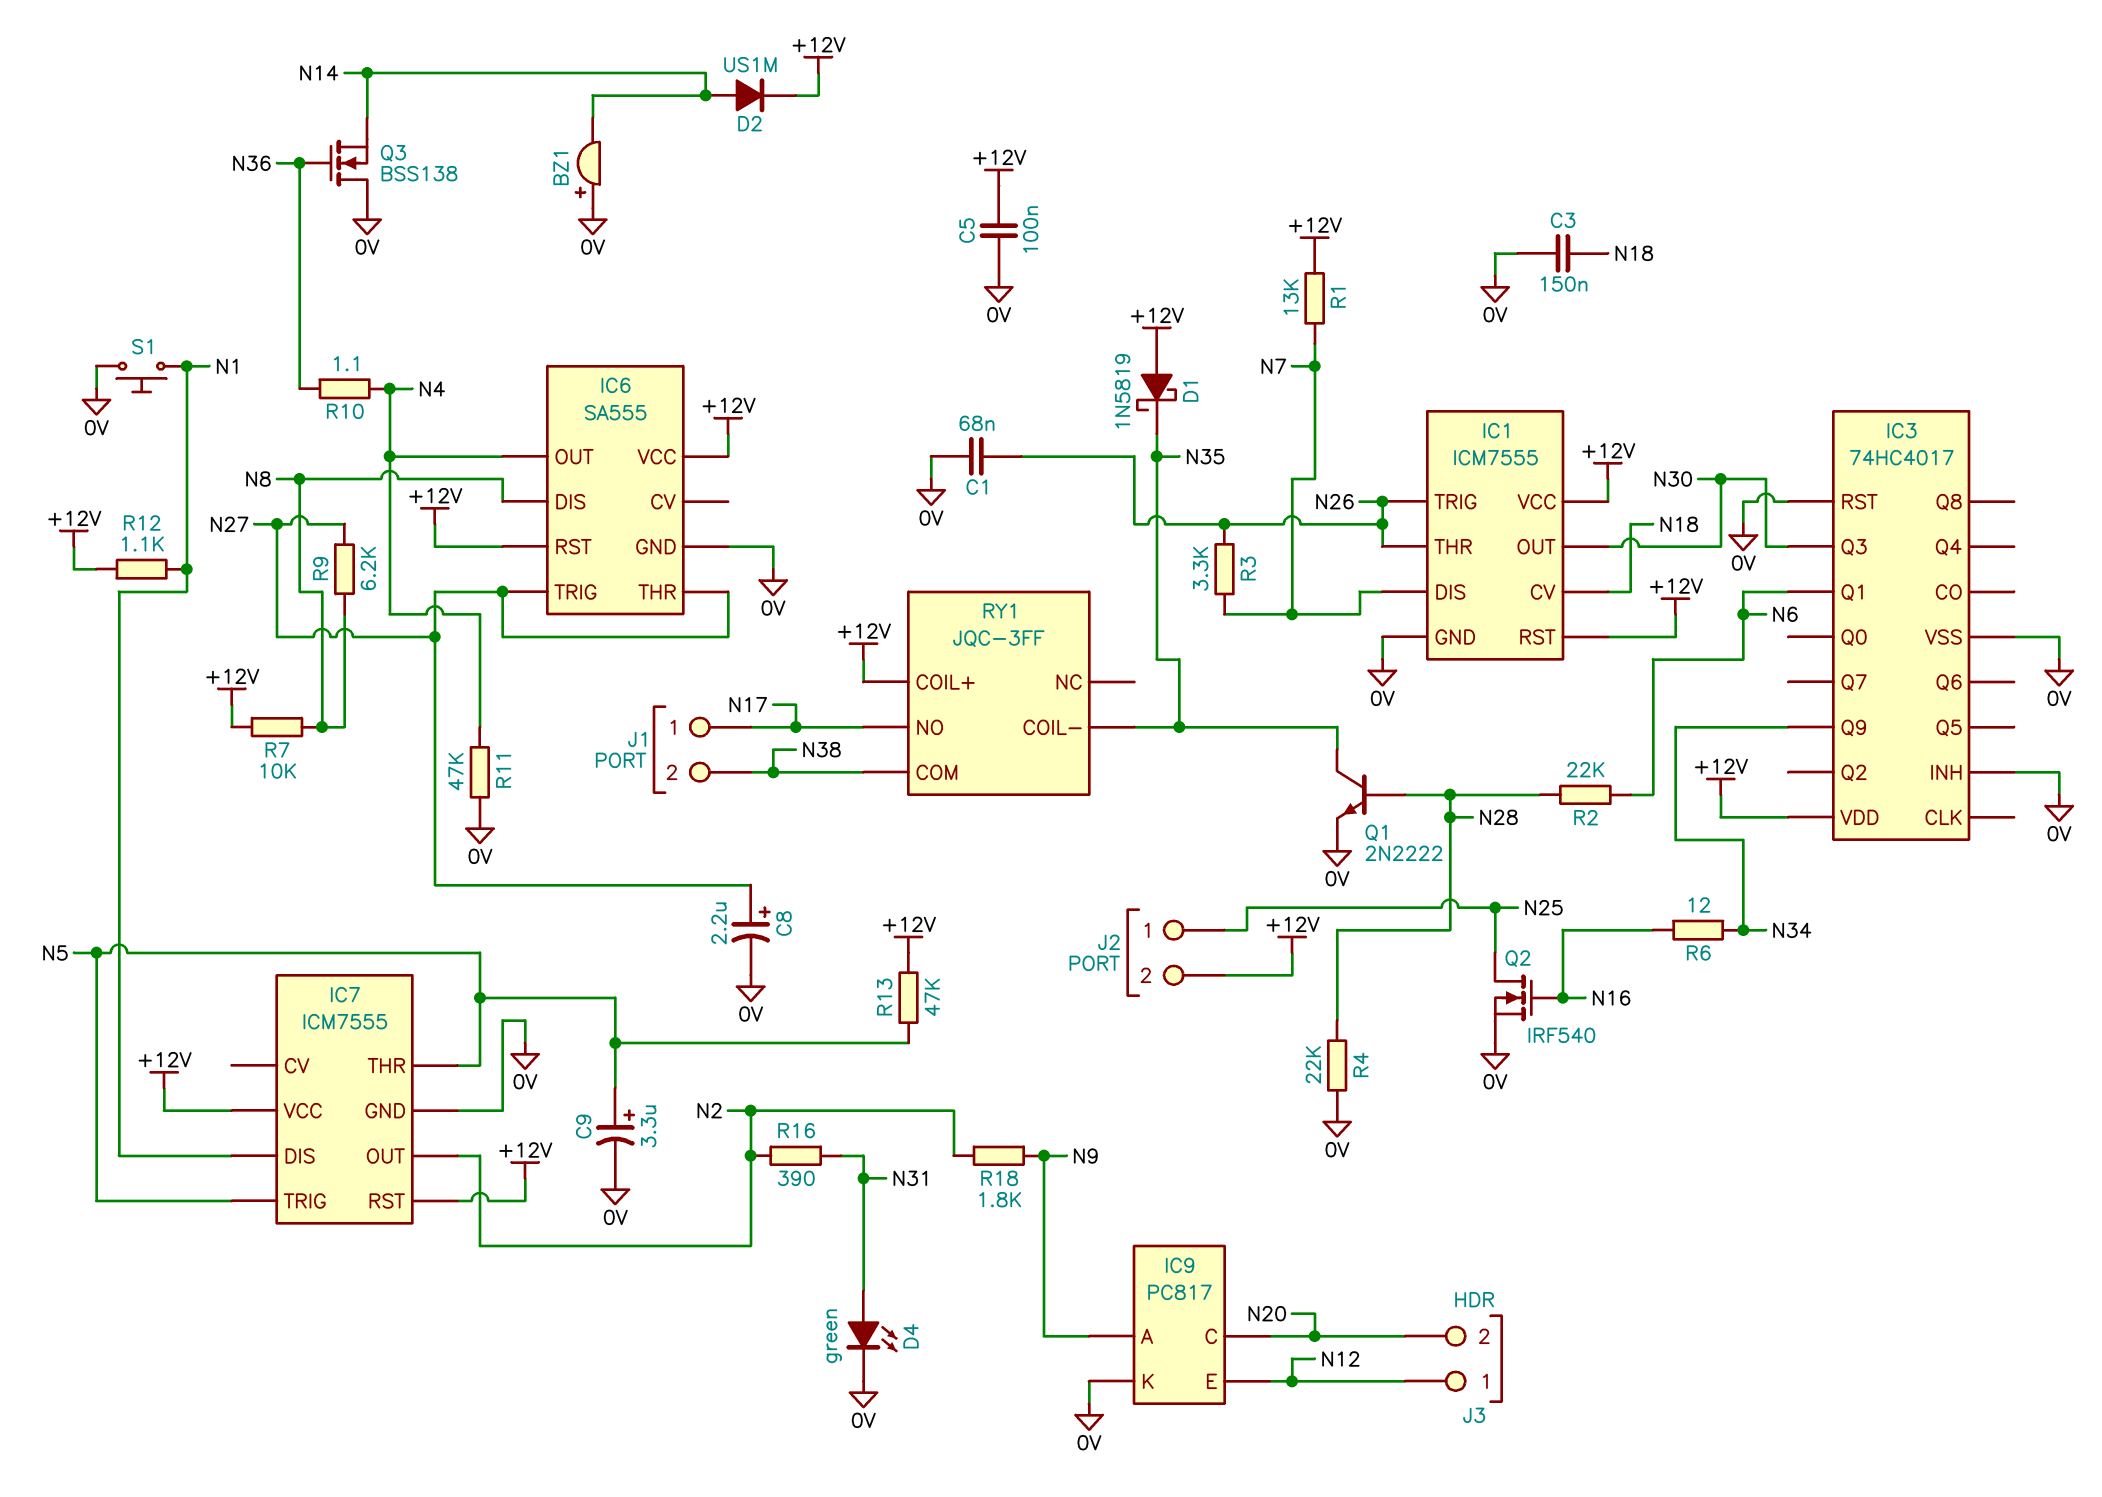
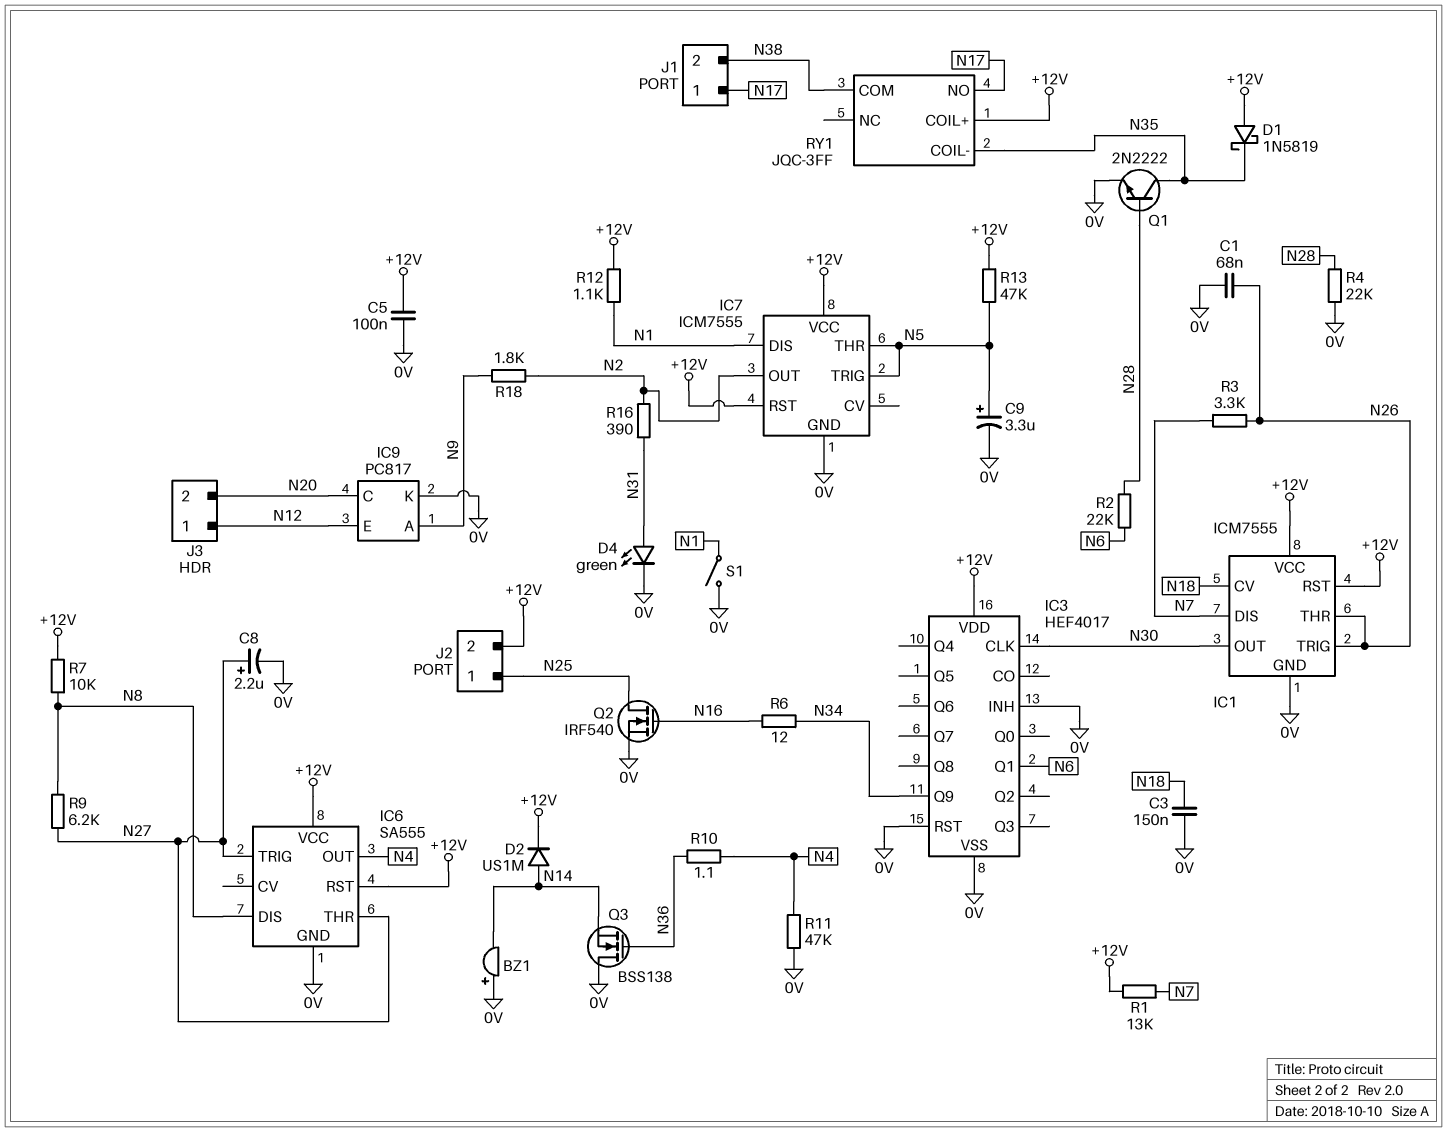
IC3: 74HC4017 -> HEF4017
IC3 pin CLK: none -> N30
IC3 pin Q3: N30 -> none
S1: button (0V, N1) -> switch (0V, N1)

